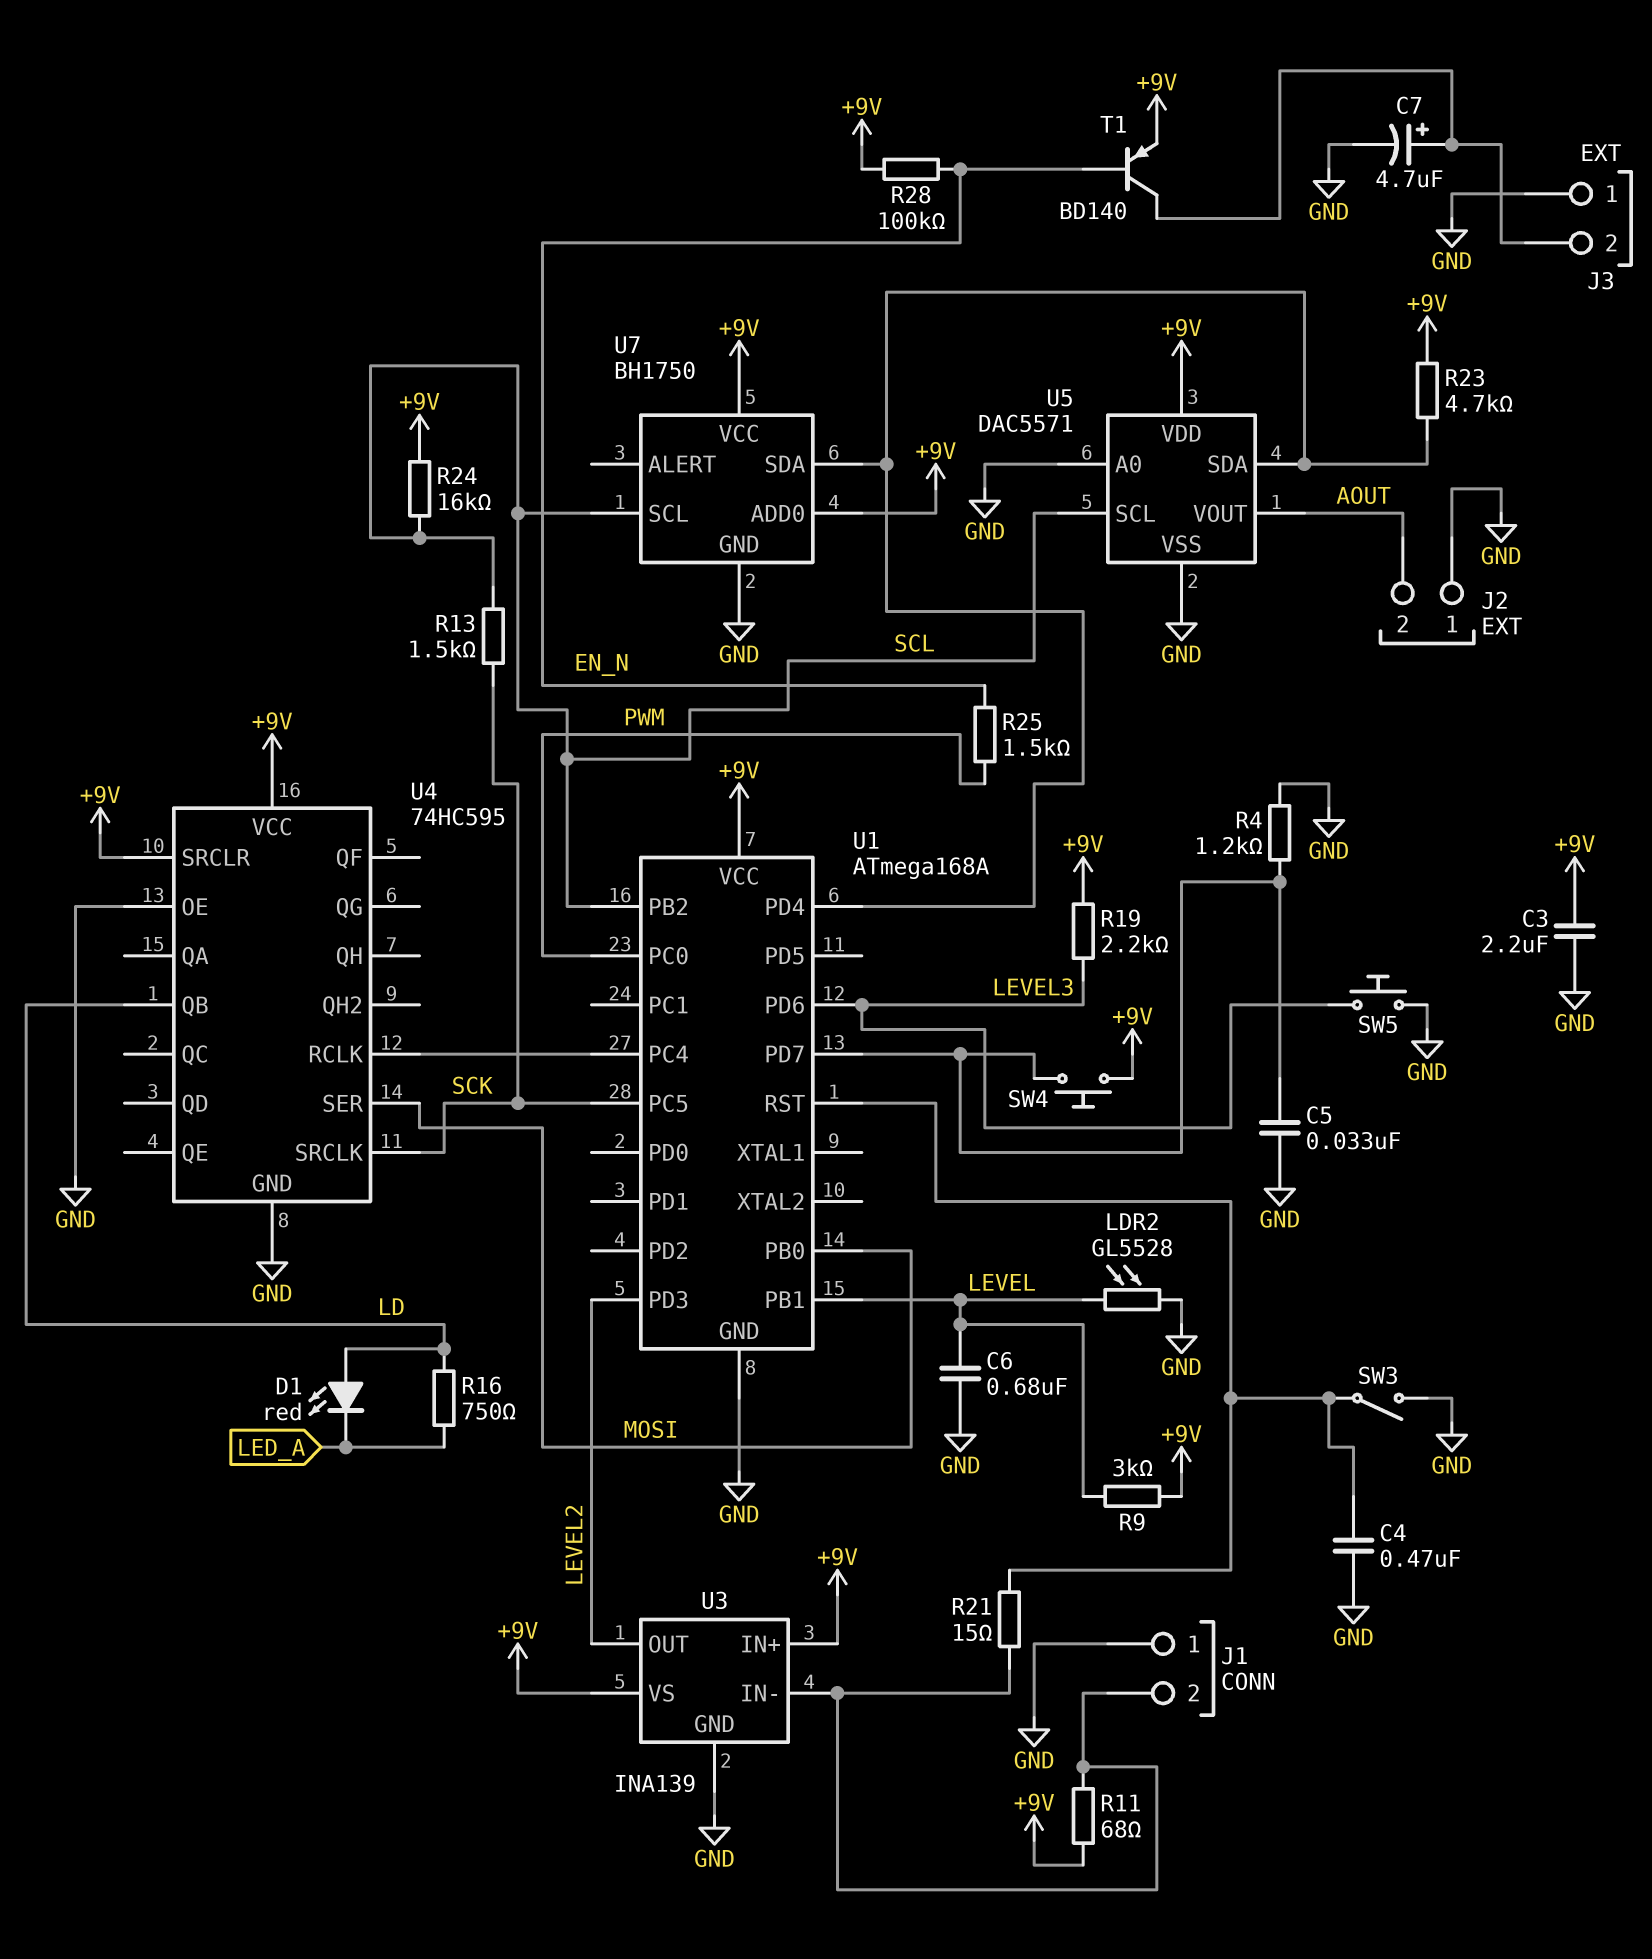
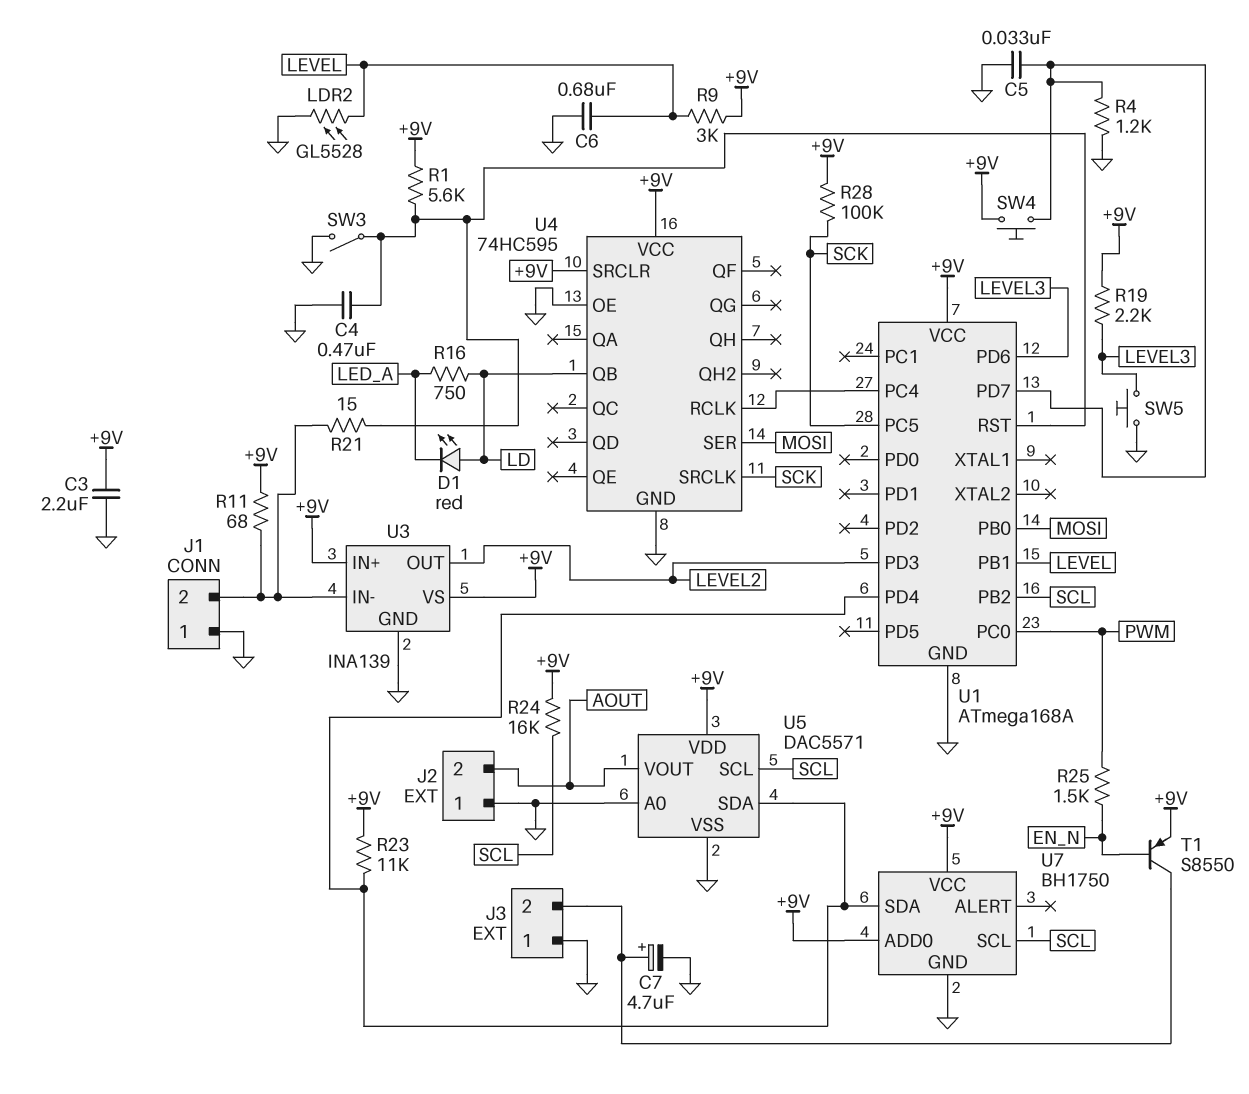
R1: none -> 5.6k (+9V, U1/RST)
R13: 1.5k (SCK, SCL) -> none
R23: 4.7k (+9V, U1/PD4) -> 11k (+9V, U1/PD4)
R28: 100k (+9V, EN_N) -> 100k (+9V, SCK)
T1: PNP BD140 (B EN_N, C J3/2, E +9V) -> PNP S8550 (B EN_N, C J3/2, E +9V)

